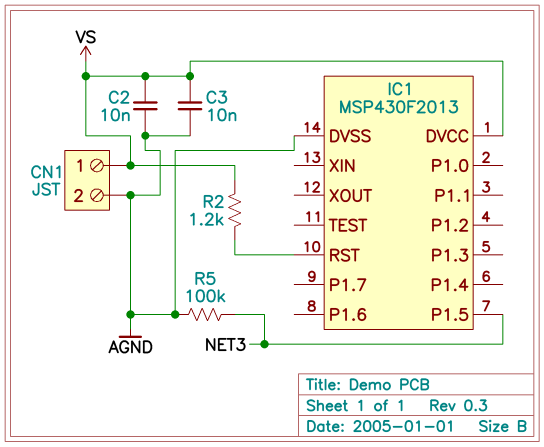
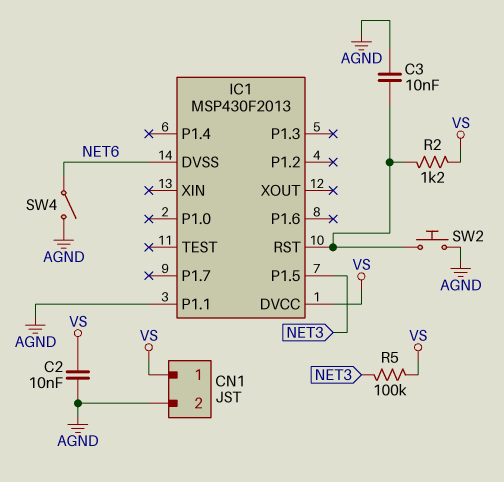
C3: 10nF (AGND, VS) -> 10nF (AGND, IC1/RST)
IC1 pin DVSS: AGND -> NET6
IC1 pin P1.1: none -> AGND
R5: 100k (AGND, NET3) -> 100k (NET3, VS)
SW2: none -> button (AGND, IC1/RST)
SW4: none -> switch (AGND, NET6)

